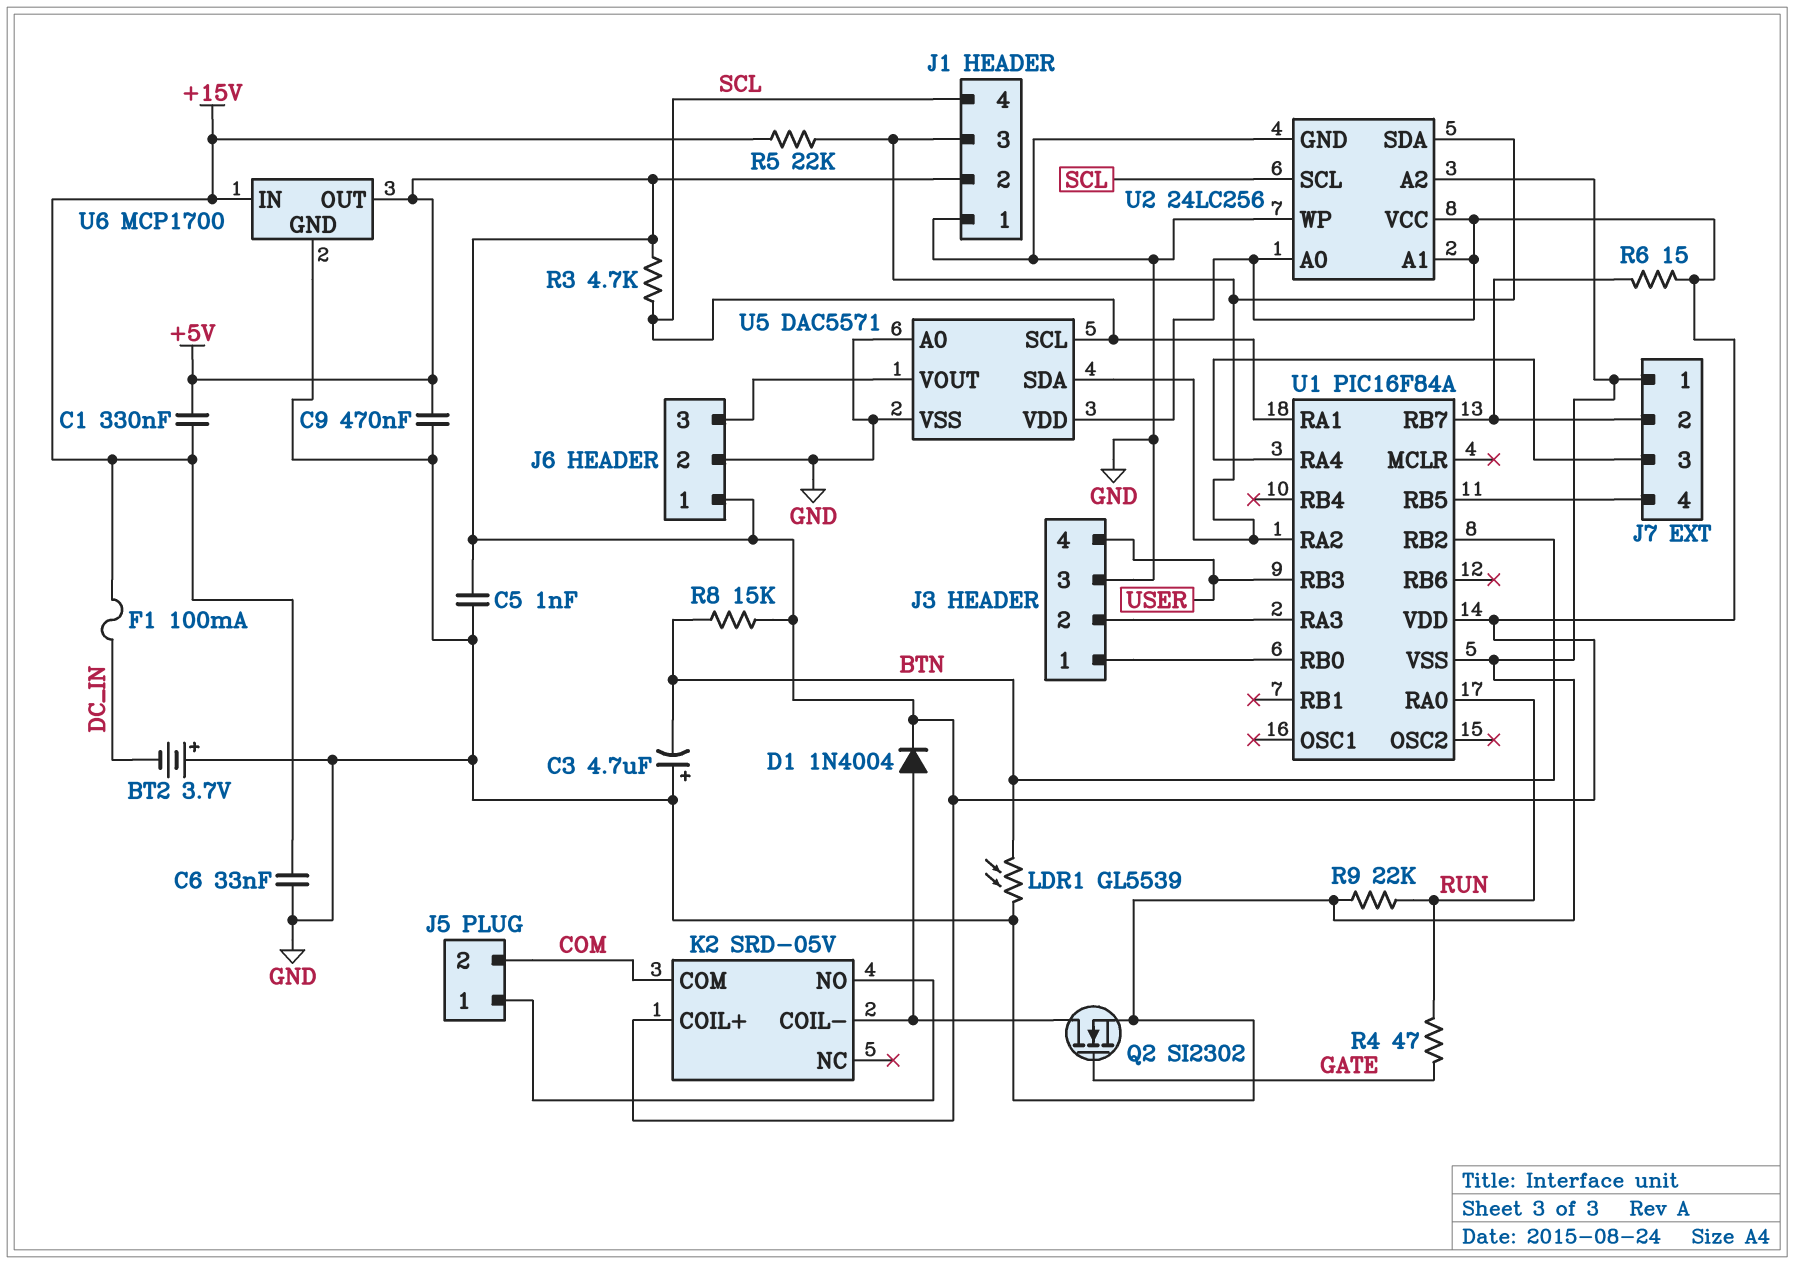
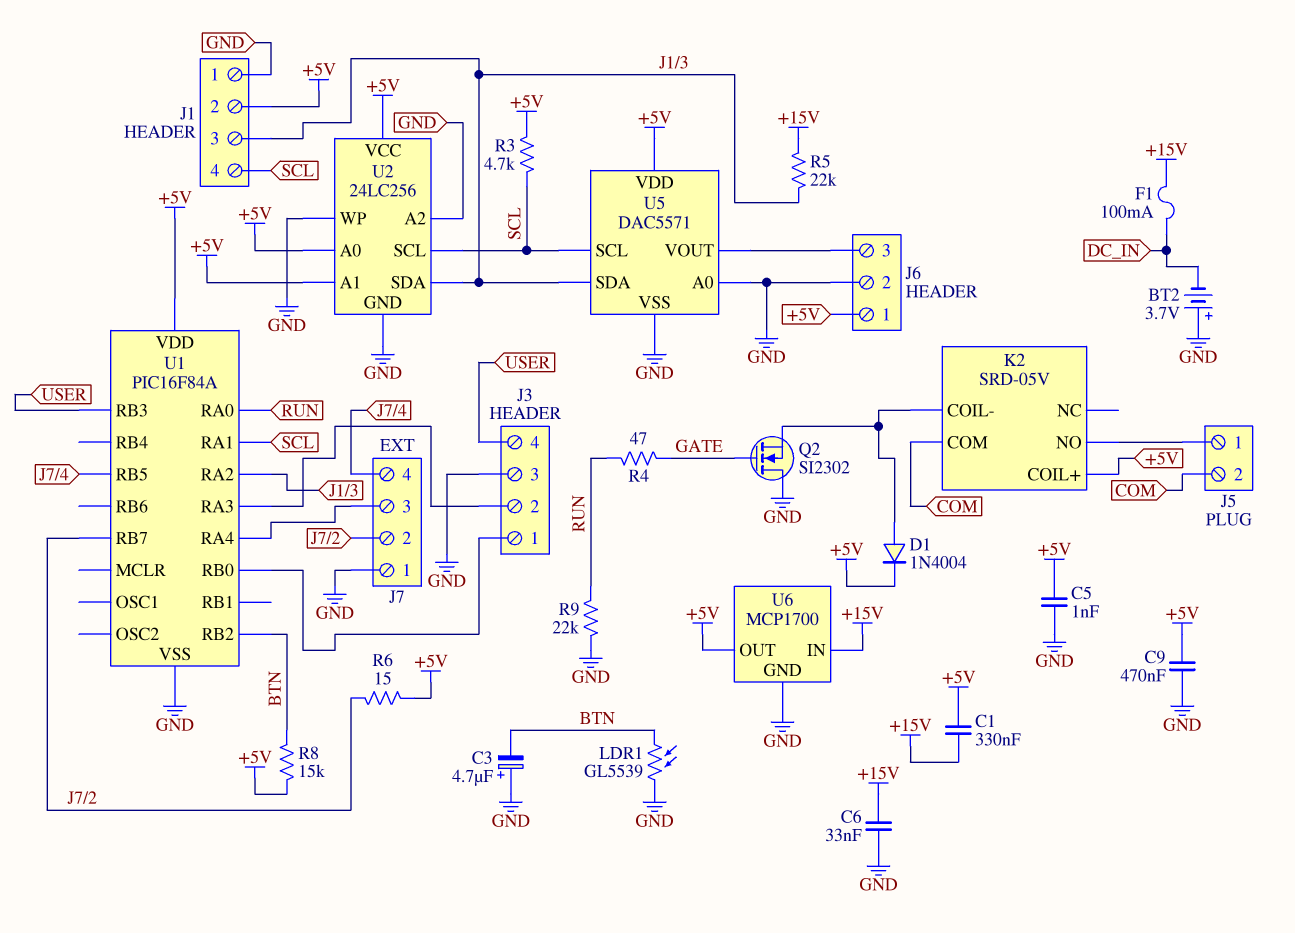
Q2: NMOS SI2302 (G GATE, D K2/COIL-, S GND) -> NMOS SI2302 (G GATE, D GND, S K2/COIL-)

